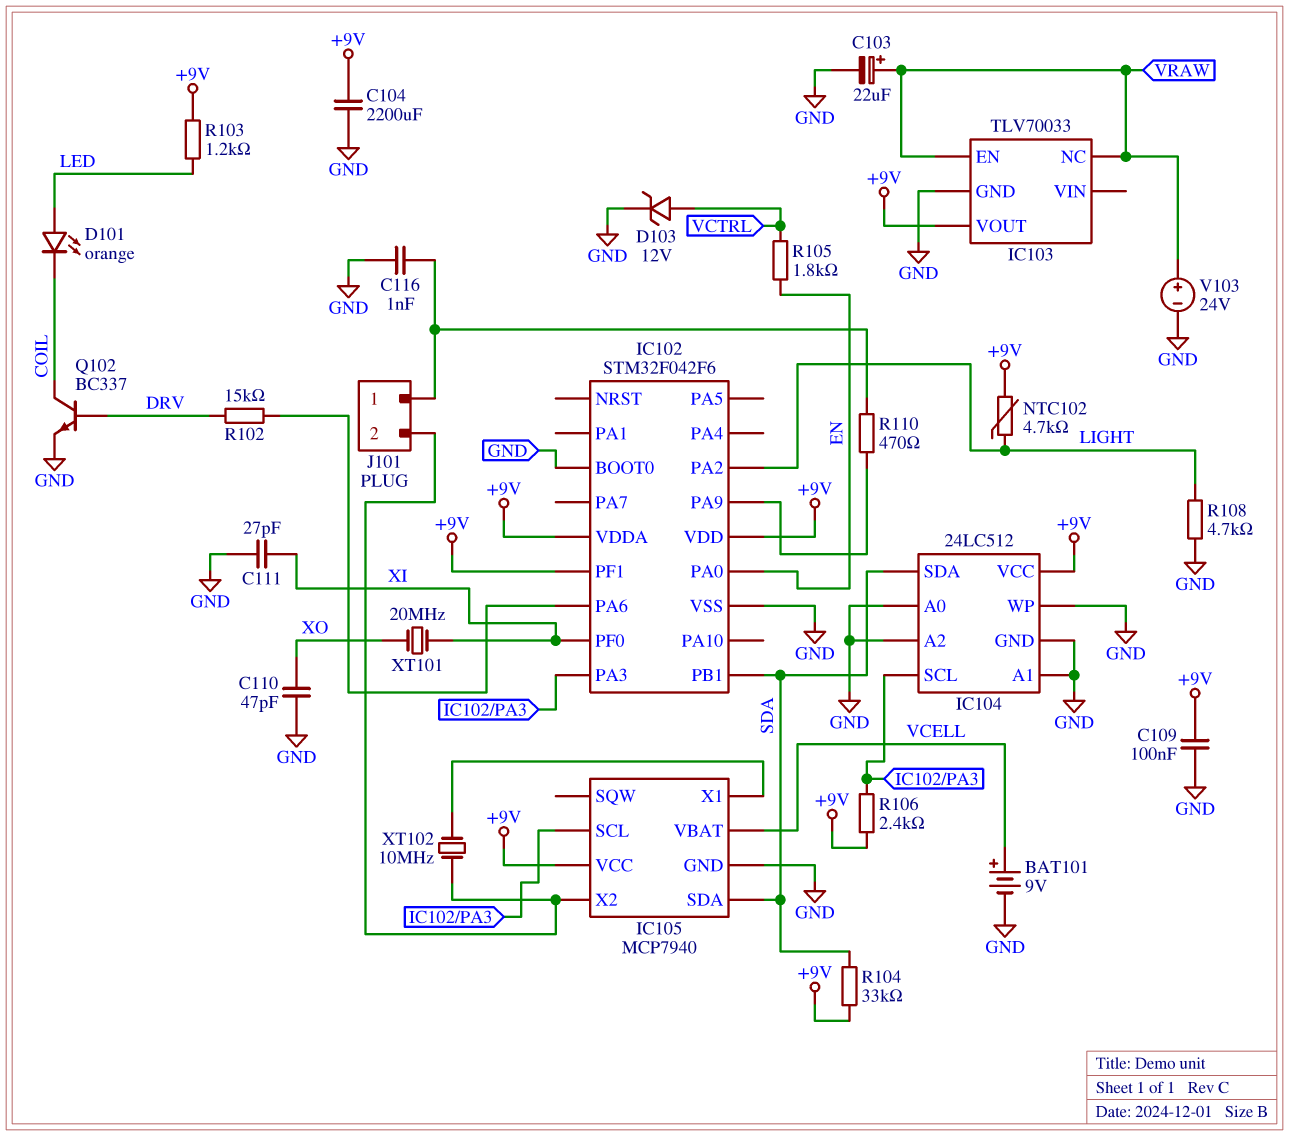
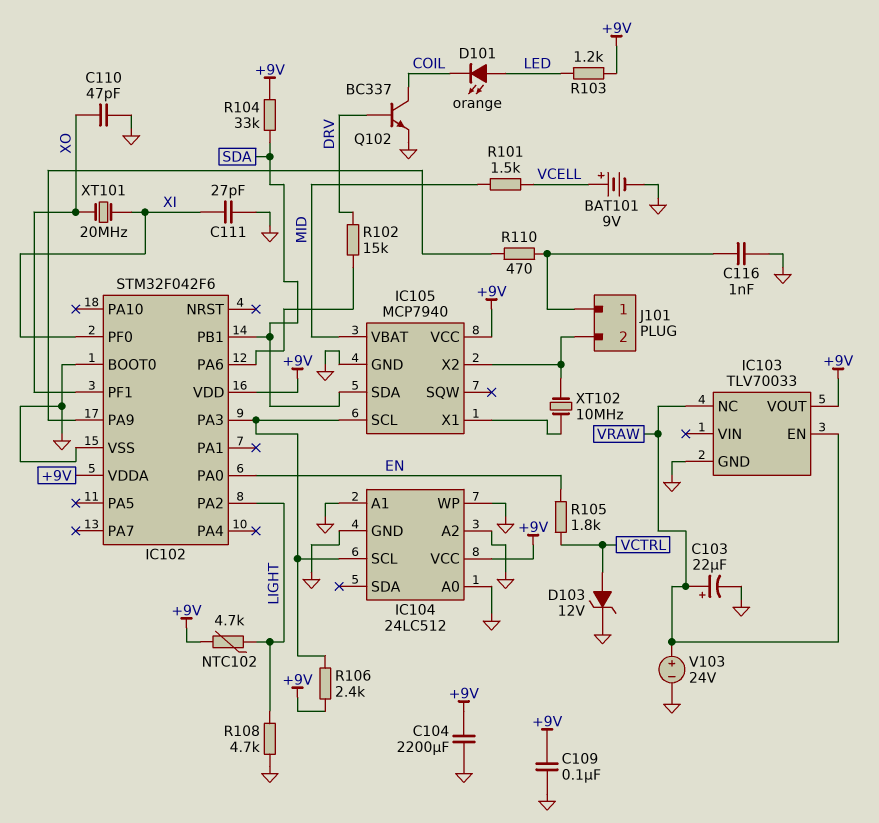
IC102 pin PF1: +9V -> XO
IC104 pin SDA: SDA -> none
IC105 pin VBAT: VCELL -> MID
R101: none -> 1.5k (MID, VCELL)

